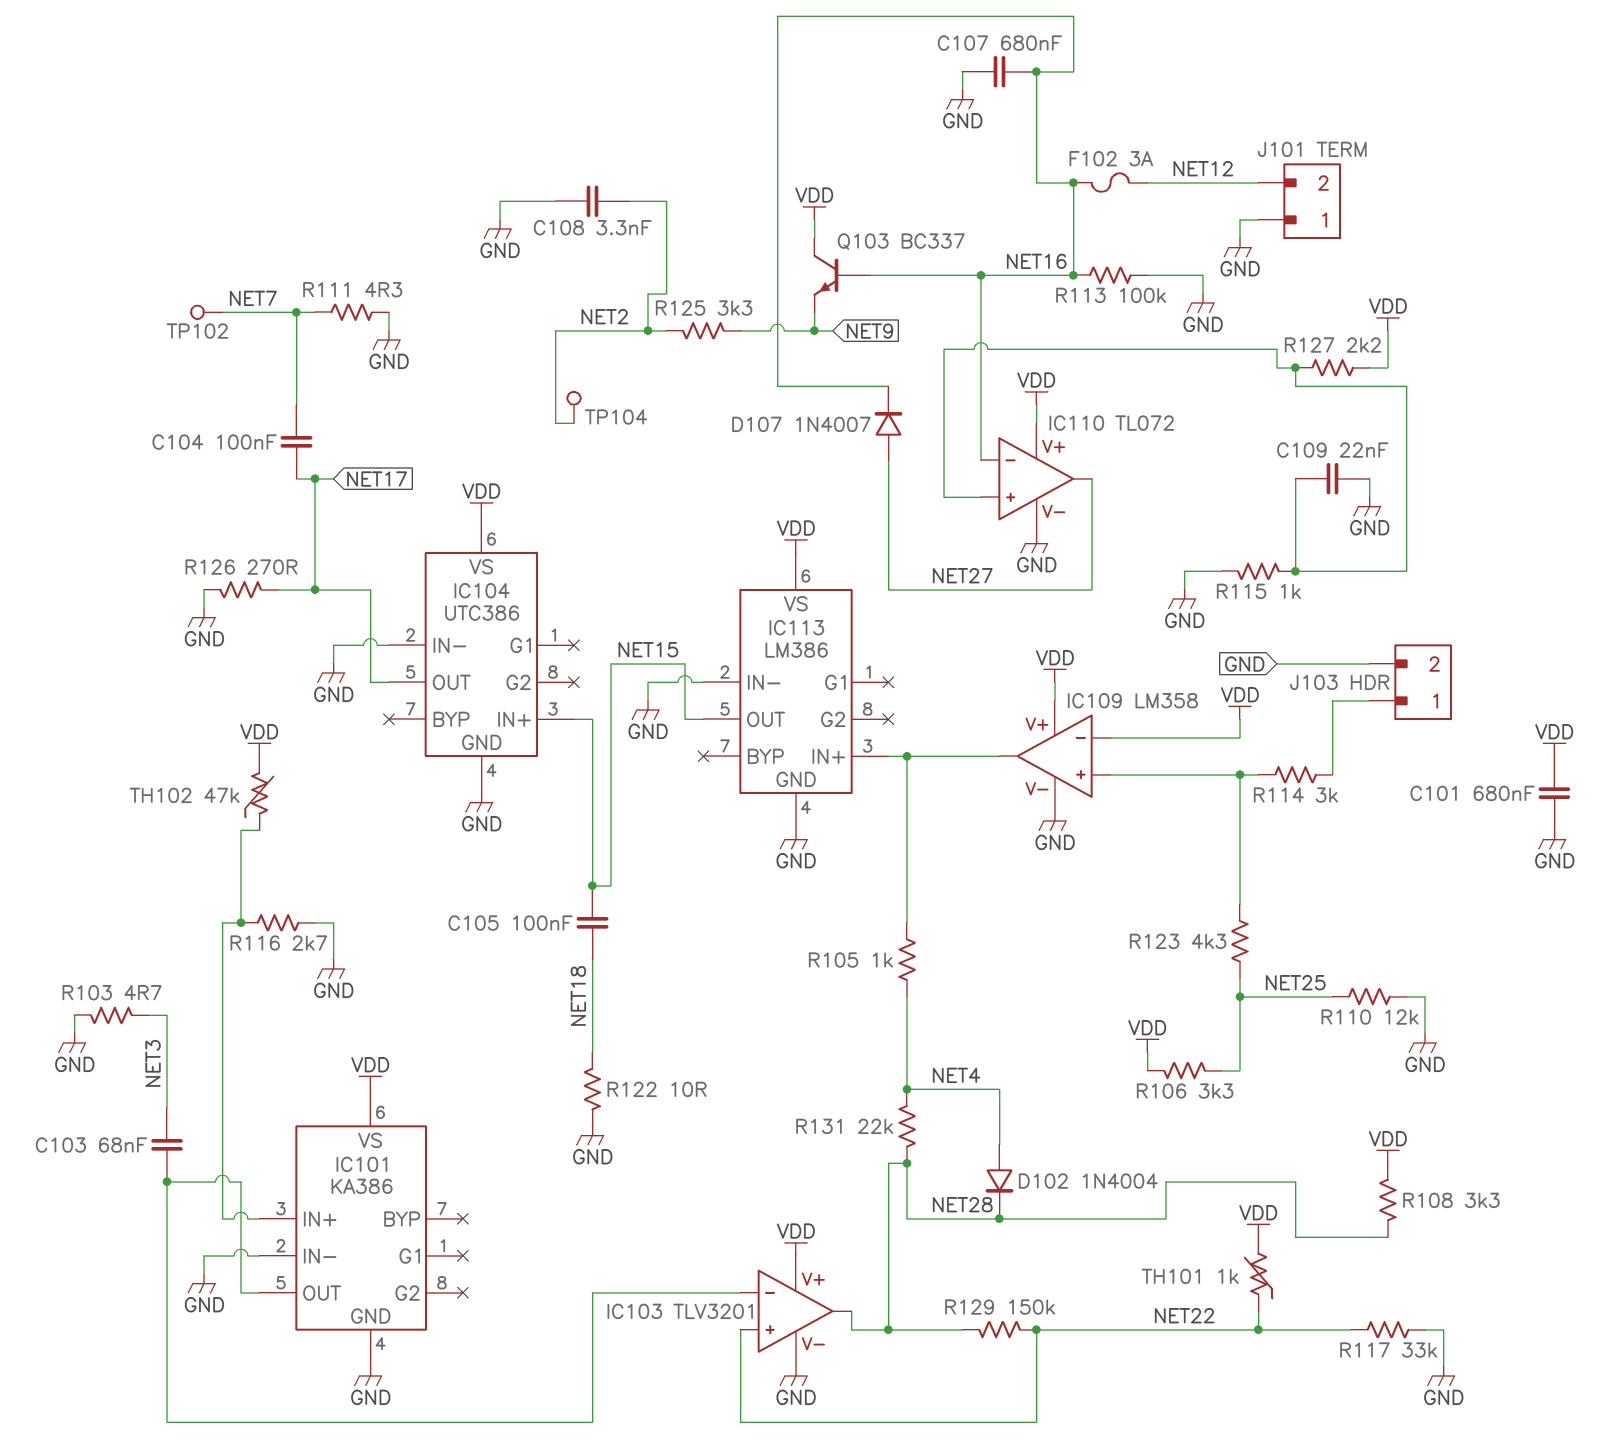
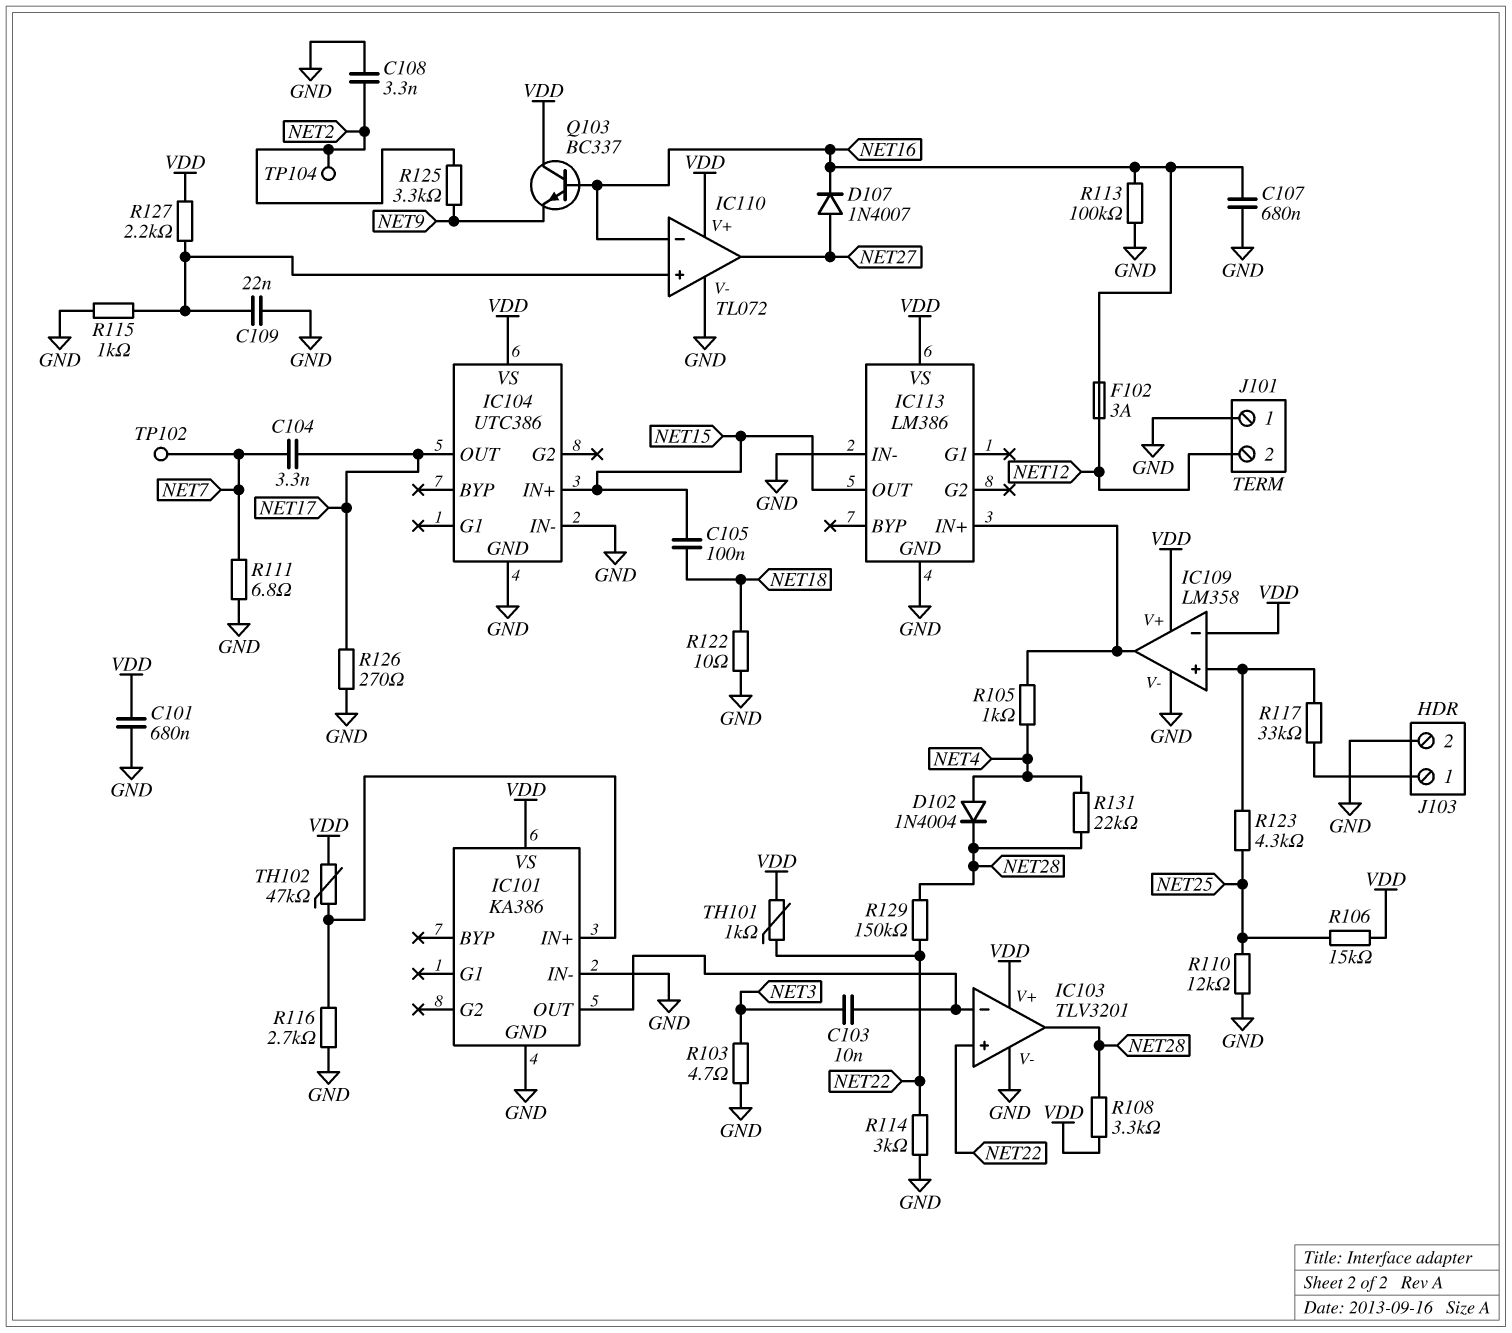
C103: 68nF (IC101/OUT, NET3) -> 10nF (IC101/OUT, NET3)
C104: 100nF (NET7, NET17) -> 3.3nF (NET7, NET17)
R106: 3.3k (NET25, VDD) -> 15k (NET25, VDD)
R111: 4.3 (GND, NET7) -> 6.8 (GND, NET7)
R114: 3k (IC109/in+, J103/1) -> 3k (GND, NET22)
R117: 33k (GND, NET22) -> 33k (IC109/in+, J103/1)

